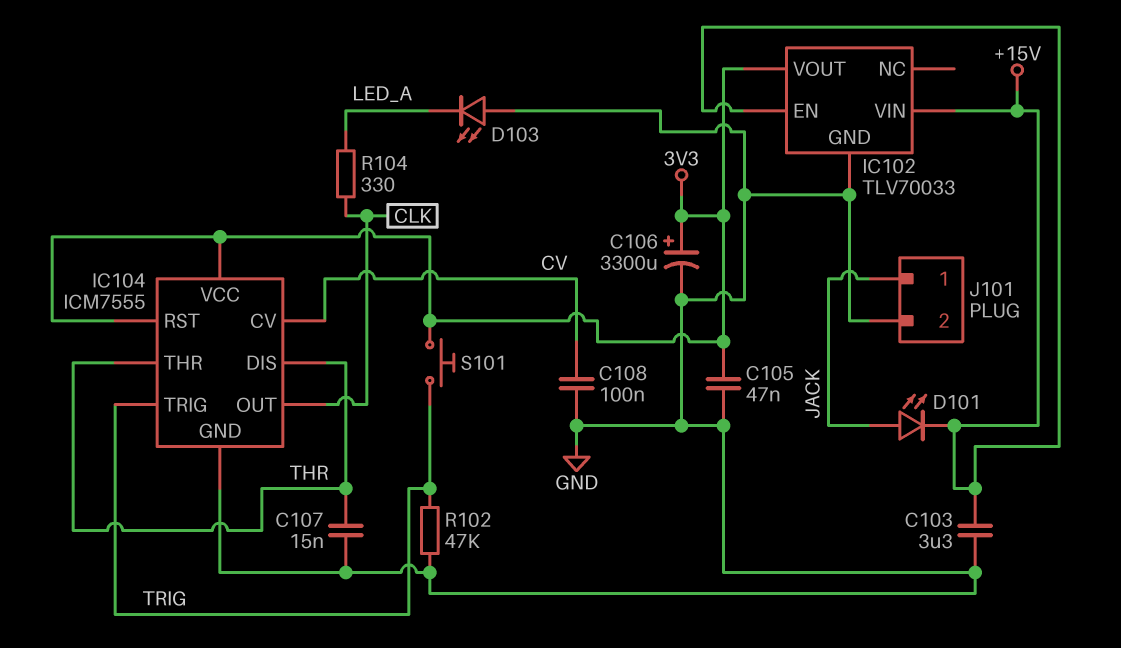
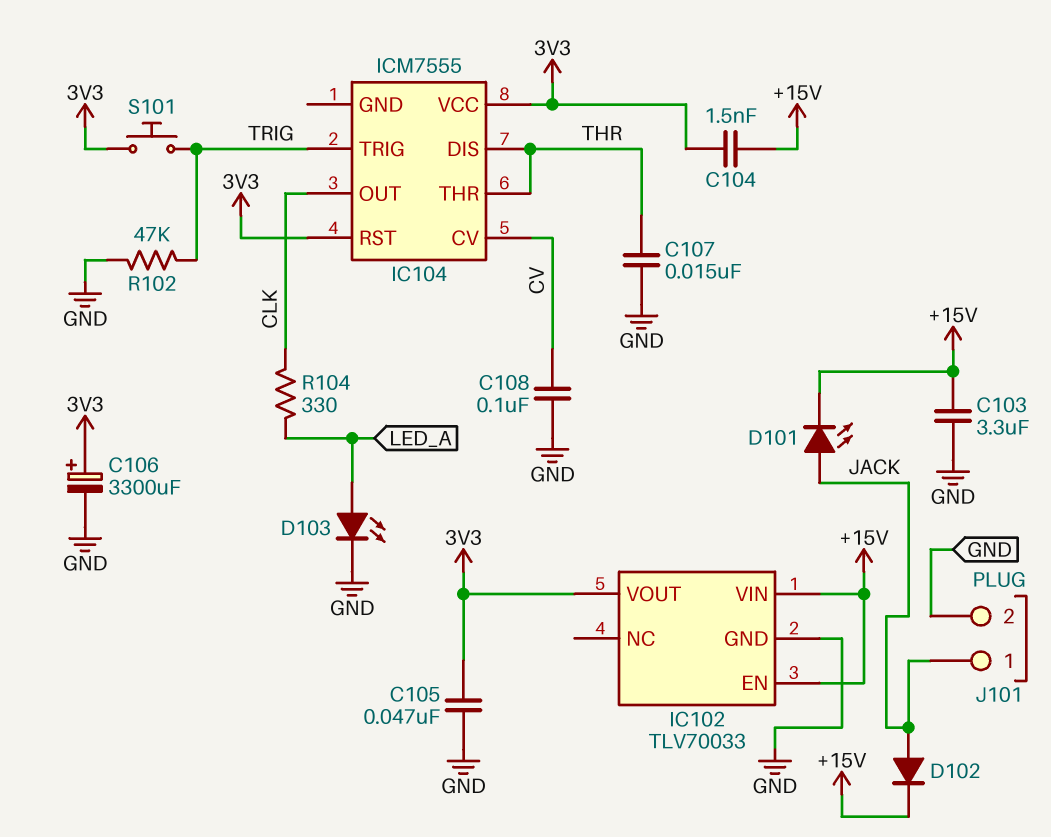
C104: none -> 1.5nF (+15V, 3V3)
D102: none -> diode (A JACK, K +15V)
D103: LED (A GND, K LED_A) -> LED (A LED_A, K GND)
IC104 pin GND: GND -> none

